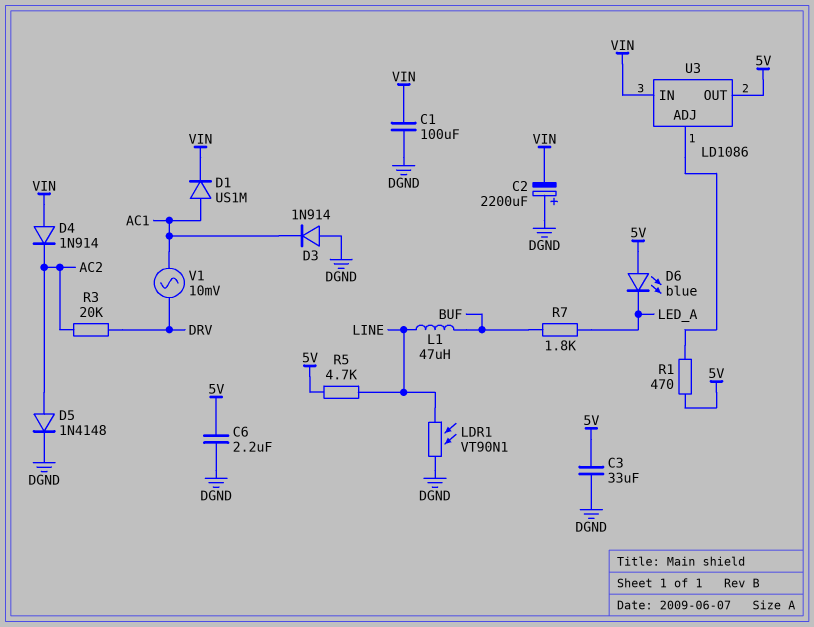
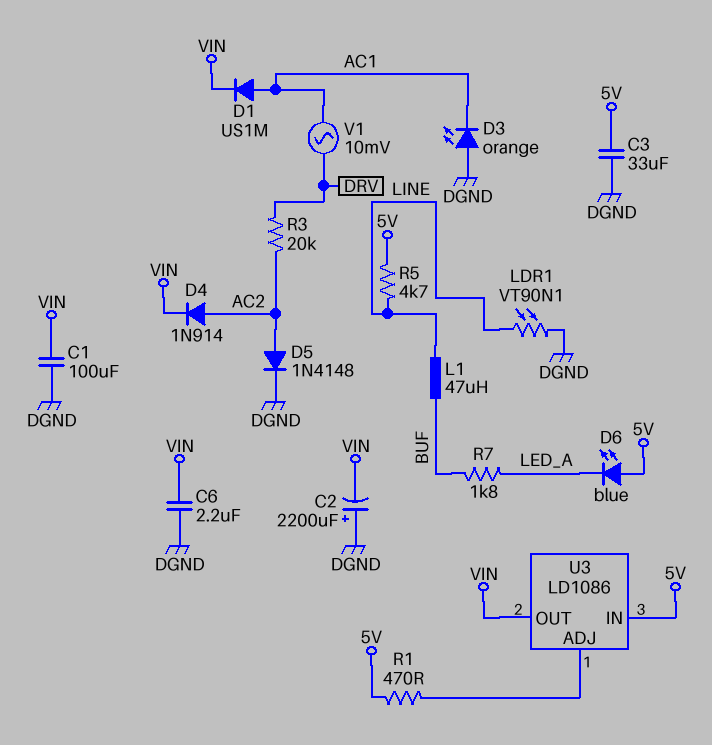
C6: 2.2uF (5V, DGND) -> 2.2uF (DGND, VIN)
D3: diode 1N914 (A DGND, K AC1) -> LED orange (A DGND, K AC1)
D4: diode 1N914 (A VIN, K AC2) -> diode 1N914 (A AC2, K VIN)
U3 pin IN: VIN -> 5V
U3 pin OUT: 5V -> VIN

